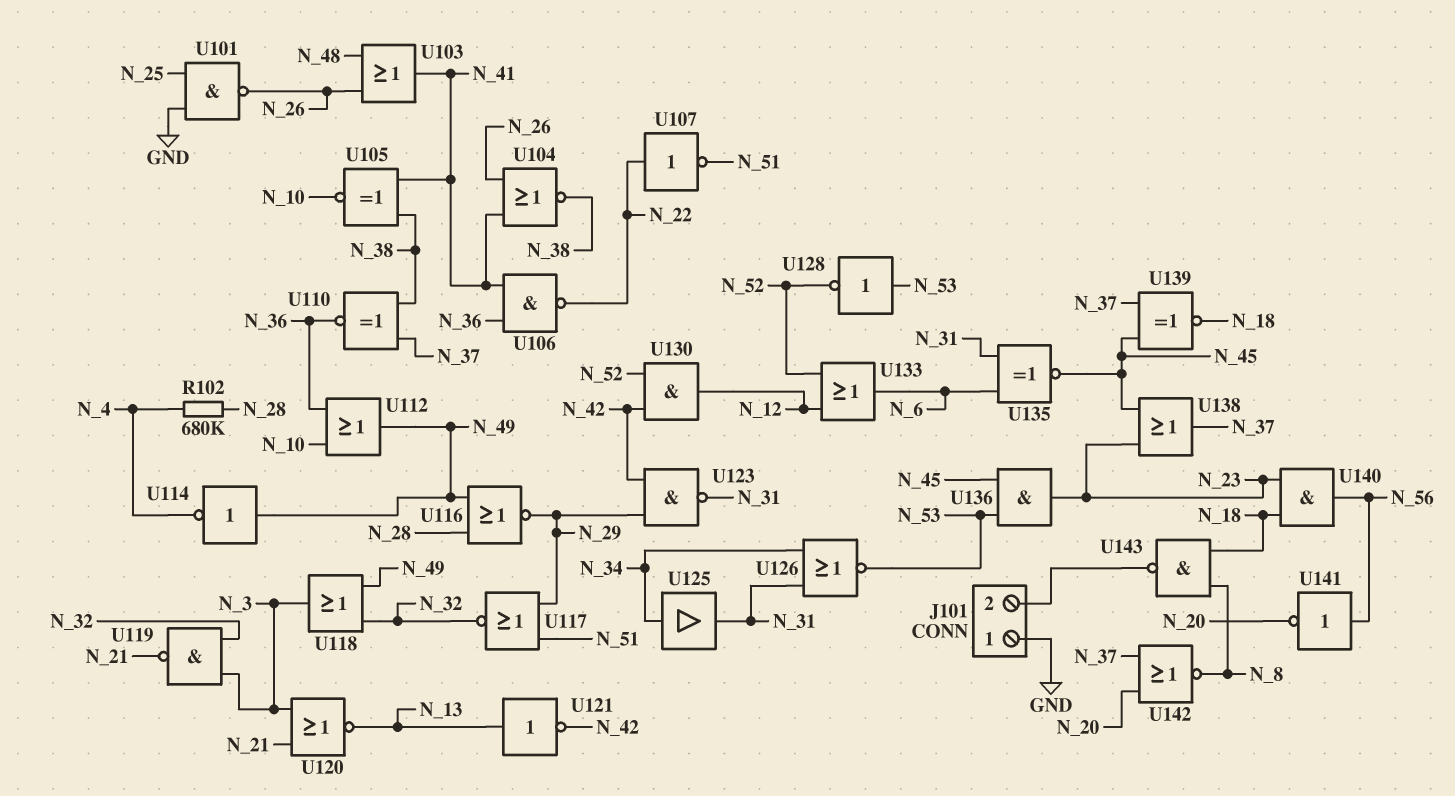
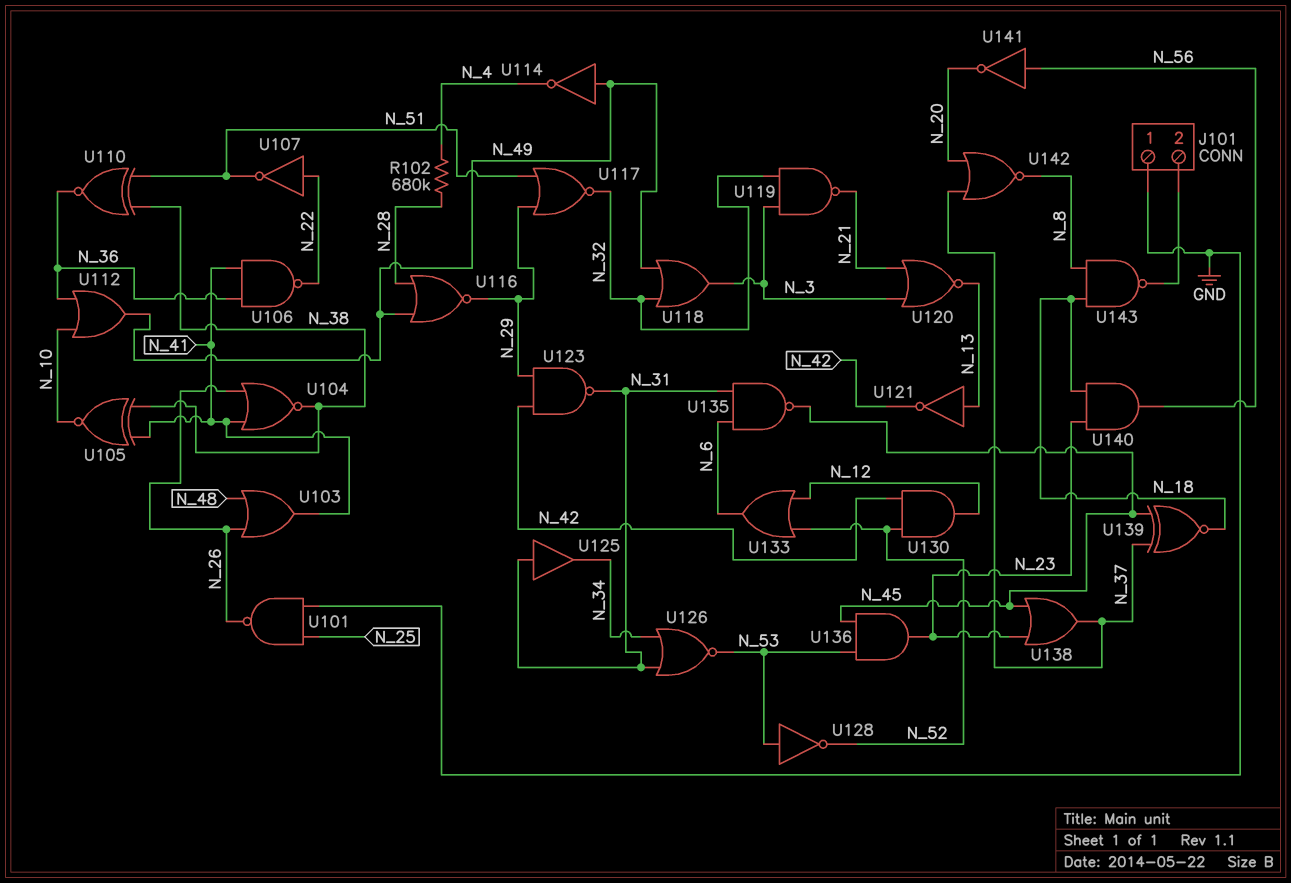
U110: XNOR (in N_37, in N_38, out N_36) -> XNOR (in N_38, in N_51, out N_36)
U125: buffer (in N_34, out N_31) -> buffer (in N_31, out N_34)
U135: XNOR (in N_6, in N_31, out N_45) -> NAND (in N_6, in N_31, out N_45)

